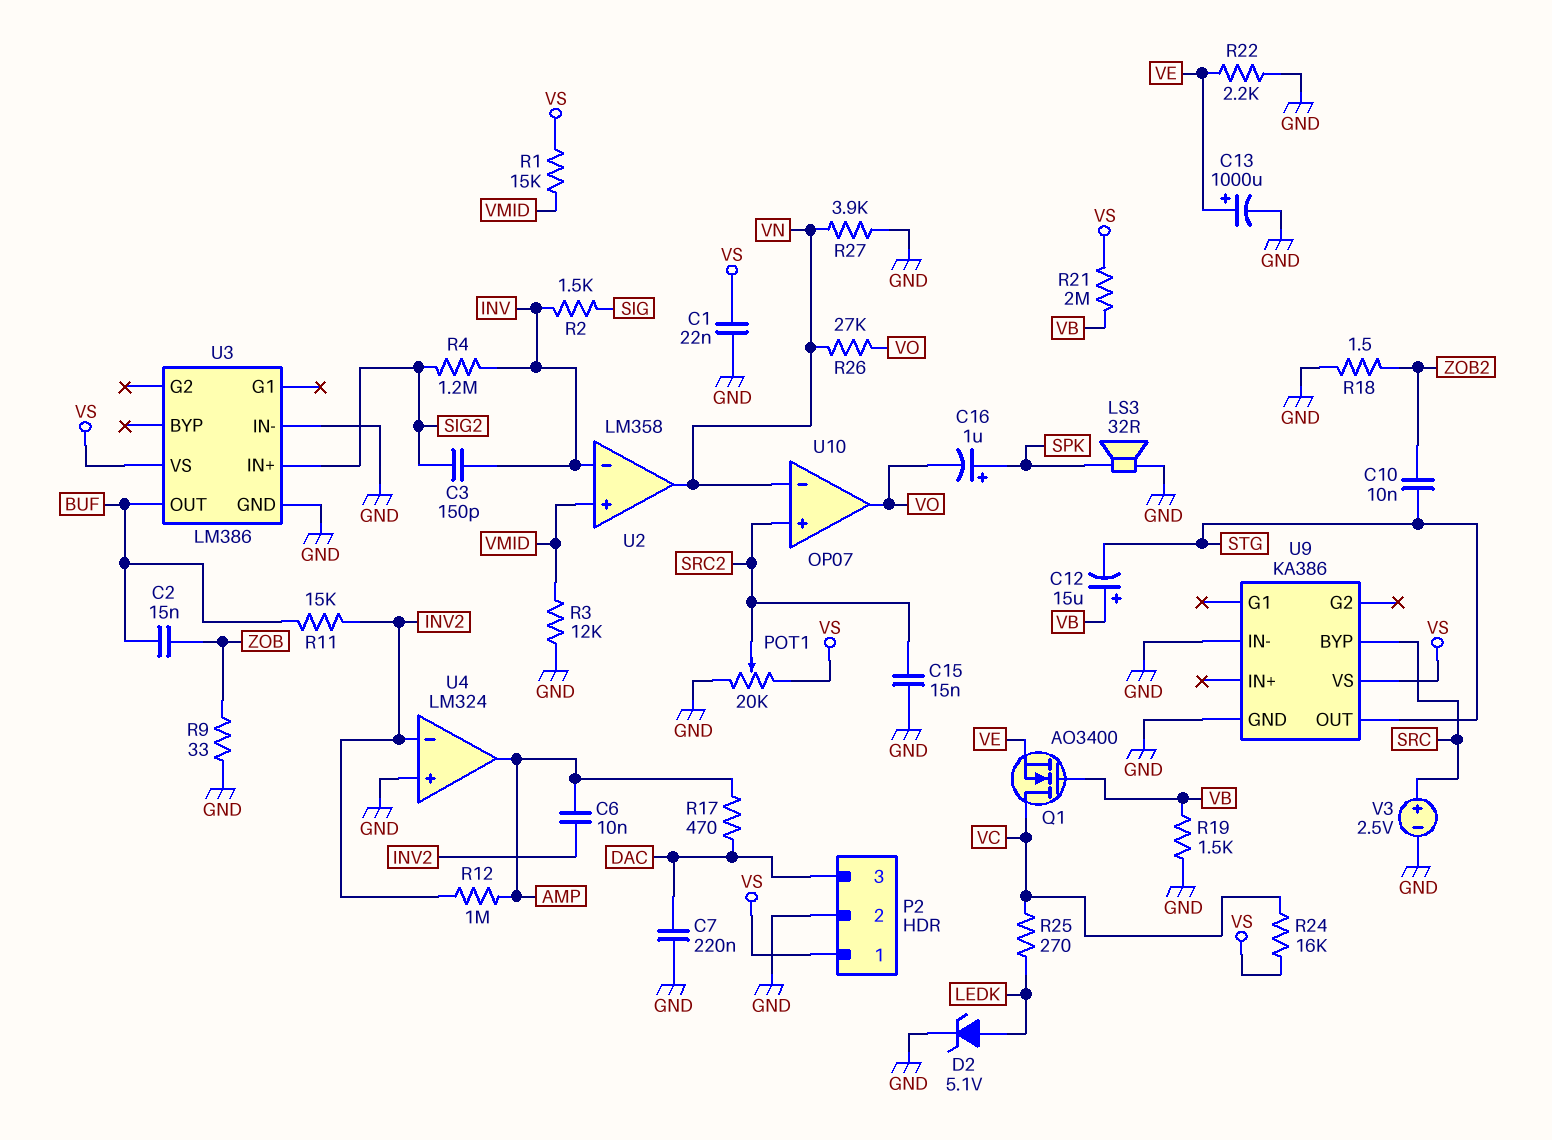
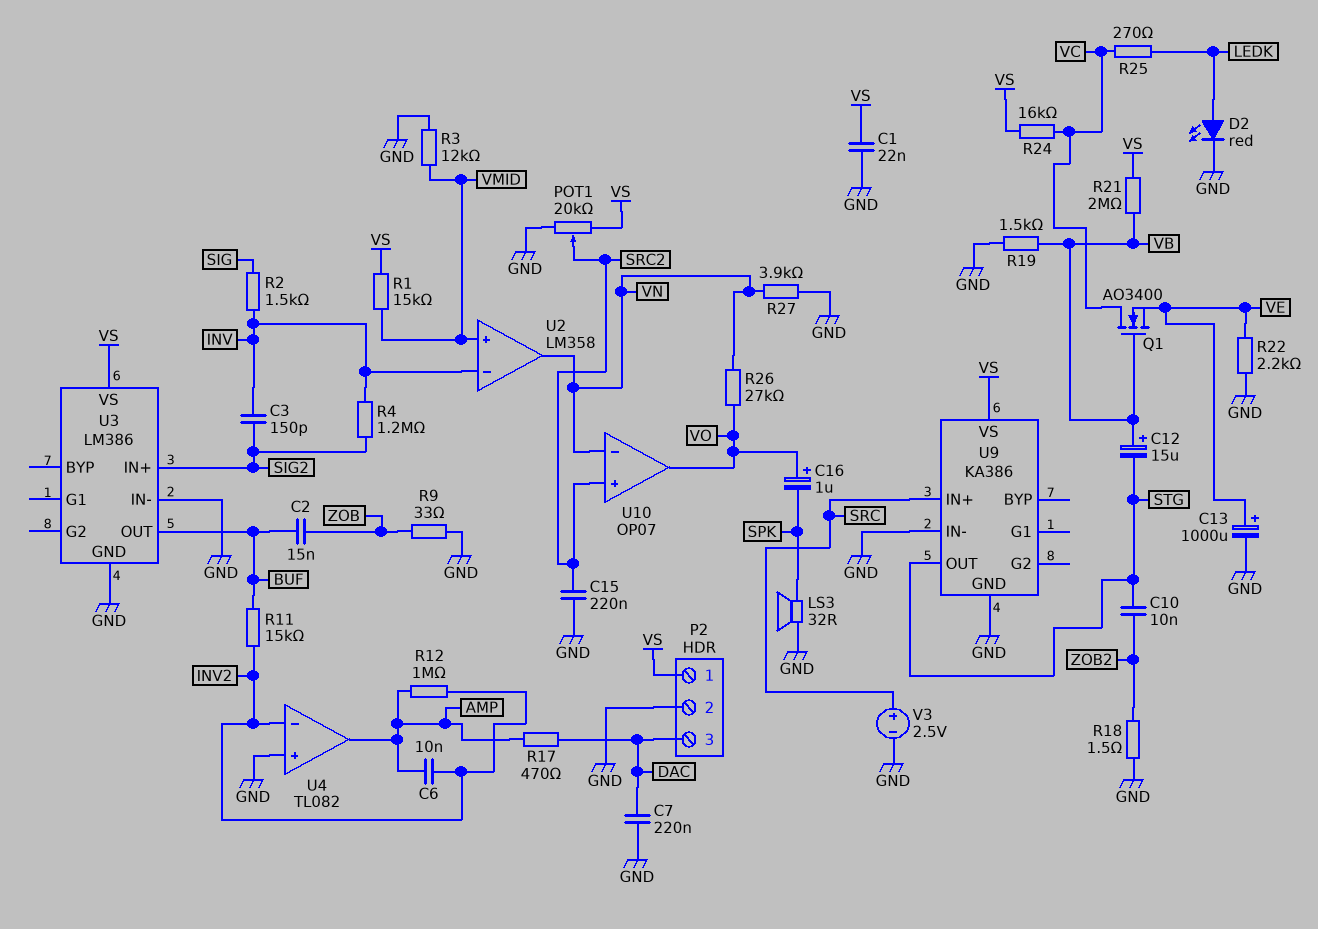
C15: 15nF (GND, SRC2) -> 220nF (GND, SRC2)
C16: 1uF (plus SPK, minus VO) -> 1uF (plus VO, minus SPK)
D2: zener 5.1V (A LEDK, K GND) -> LED red (A LEDK, K GND)
U4: LM324 -> TL082
U9 pin BYP: SRC -> none
U9 pin IN+: none -> SRC

